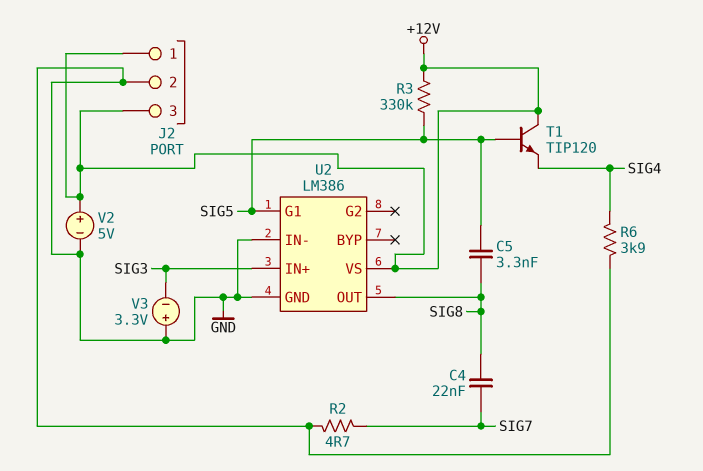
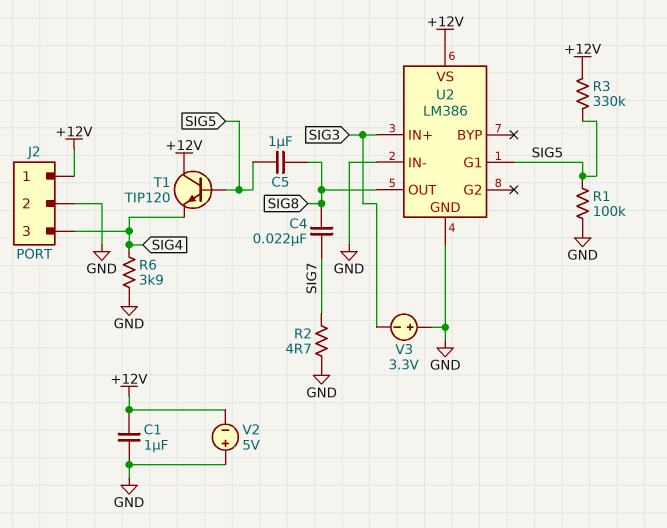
C1: none -> 1uF (+12V, GND)
C5: 3.3nF (SIG5, SIG8) -> 1uF (SIG5, SIG8)
J2 pin 3: +12V -> SIG4
R1: none -> 100k (GND, SIG5)
V2: 5V (plus +12V, minus GND) -> 5V (plus GND, minus +12V)

